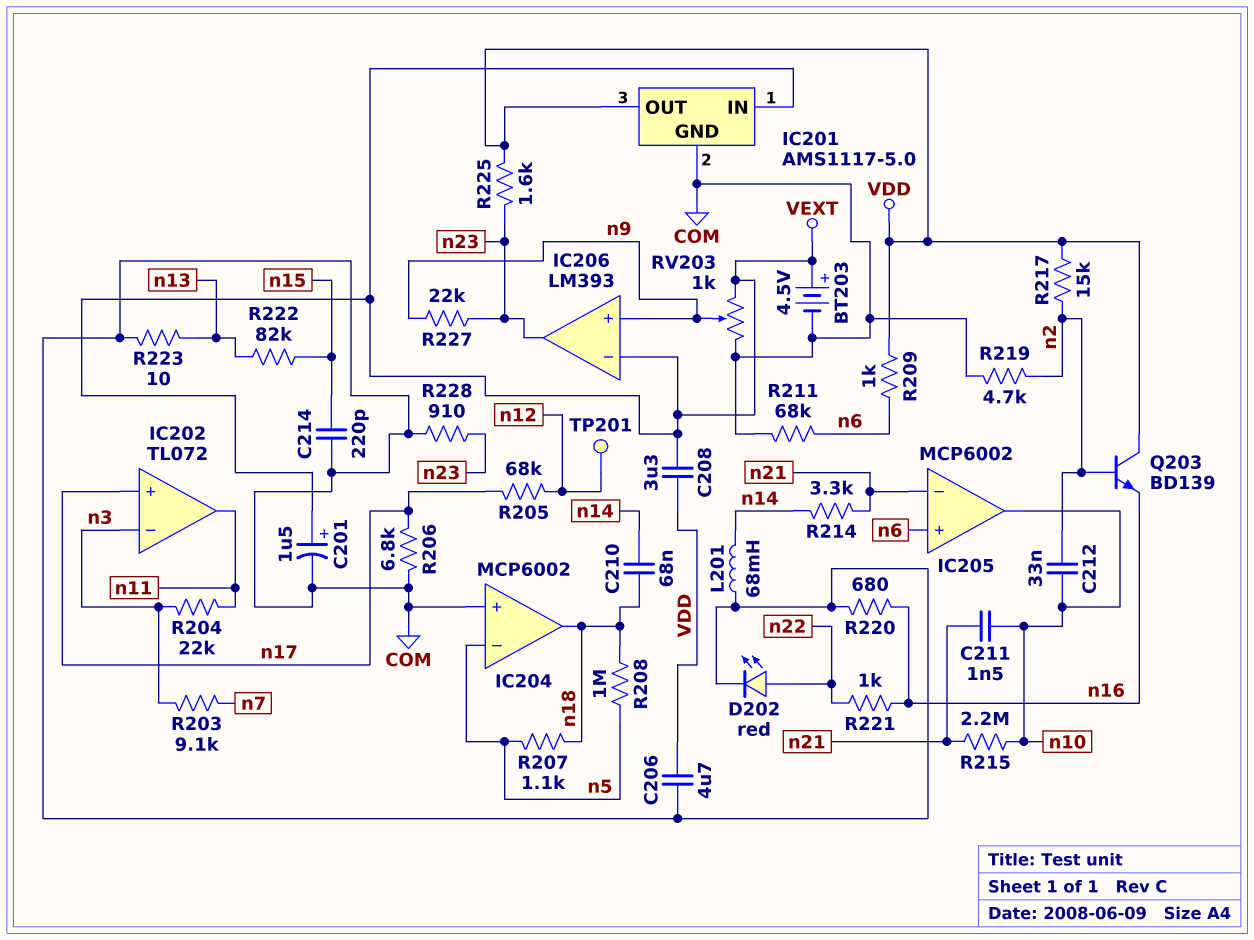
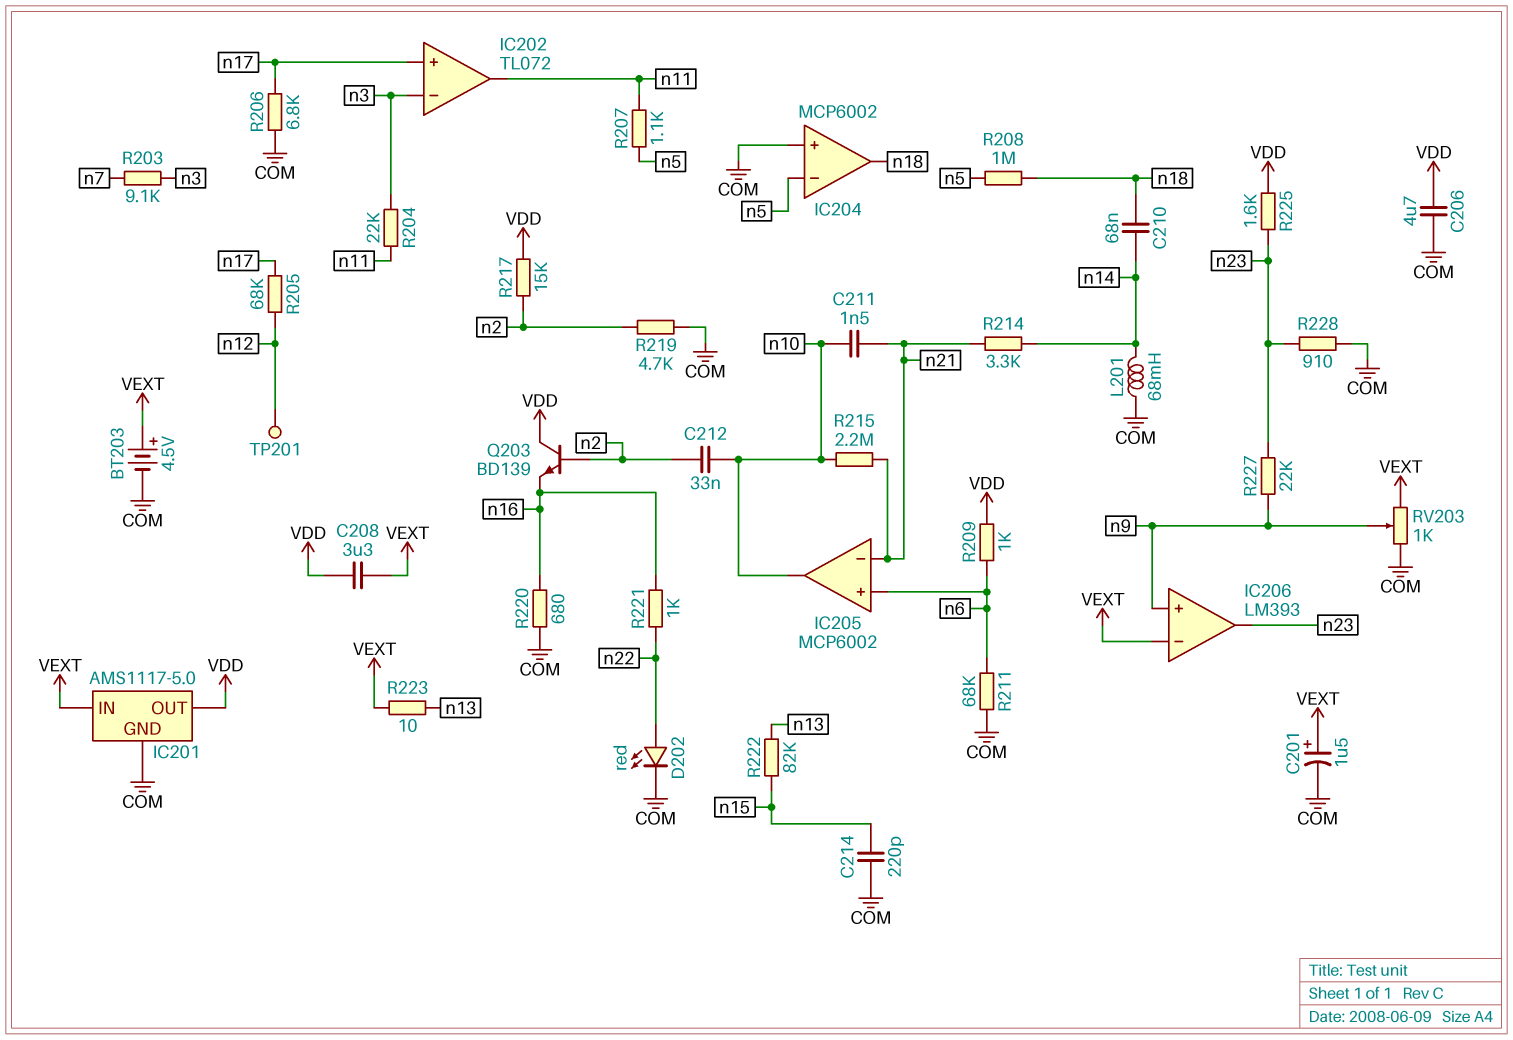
R207: 1.1k (n5, n18) -> 1.1k (n5, n11)
R223: 10 (COM, n13) -> 10 (VEXT, n13)

